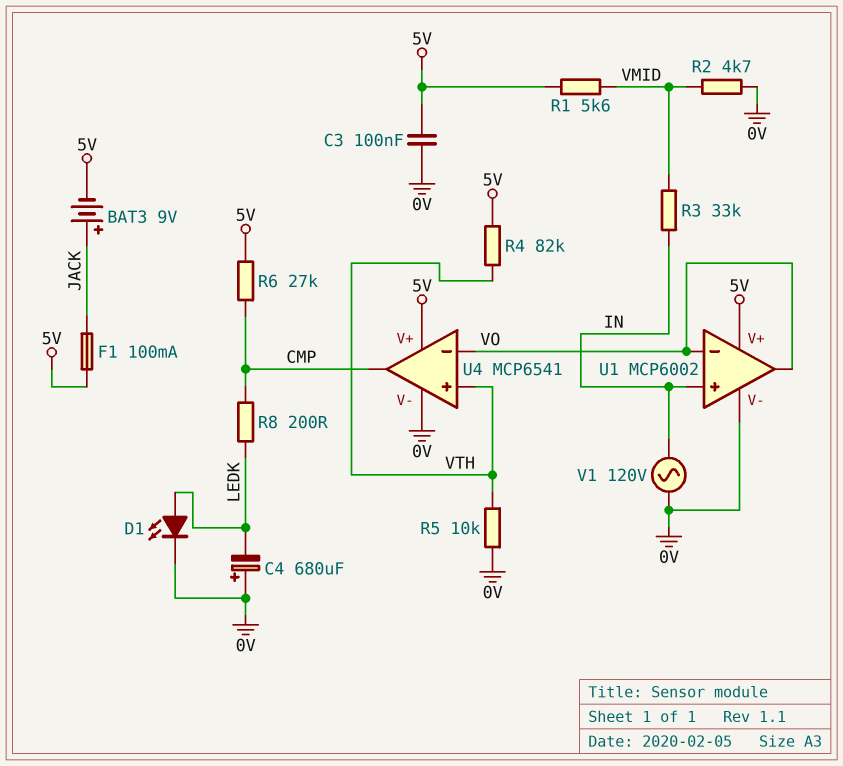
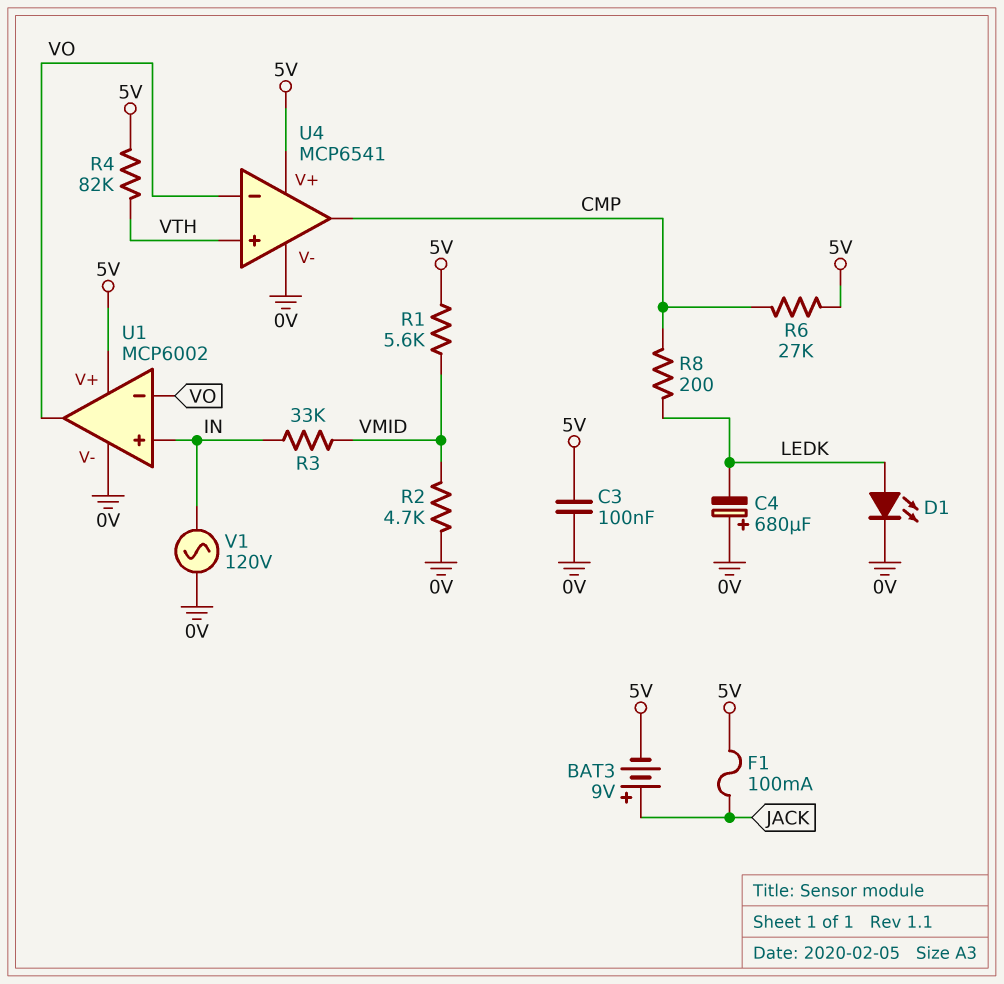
R5: 10k (0V, VTH) -> none

